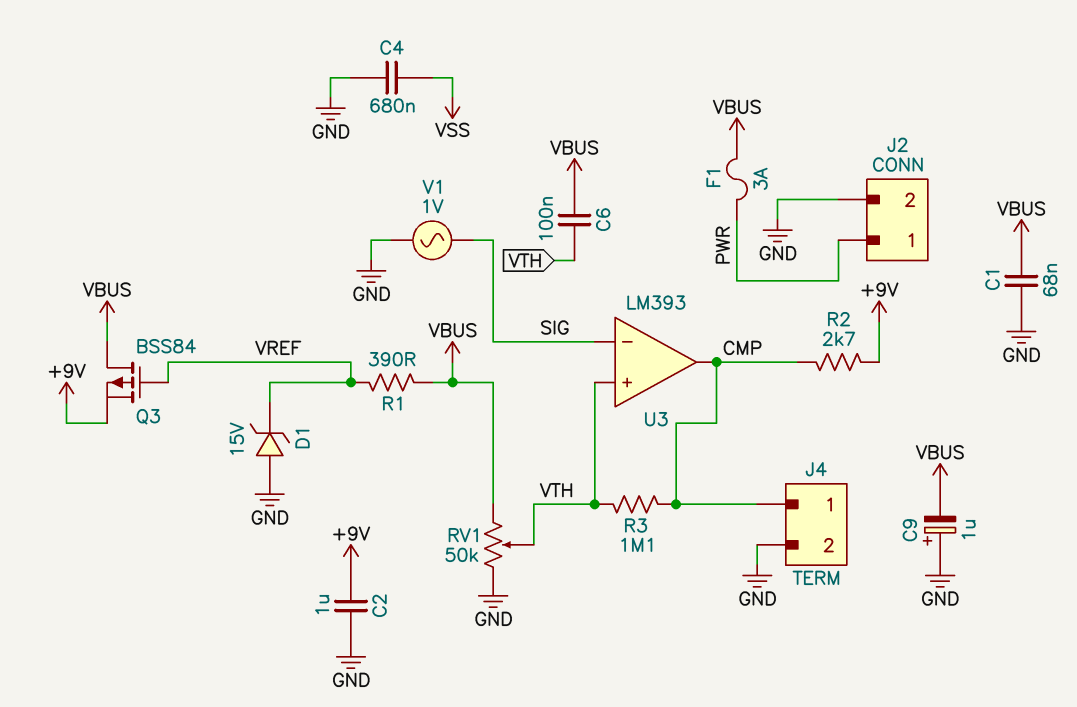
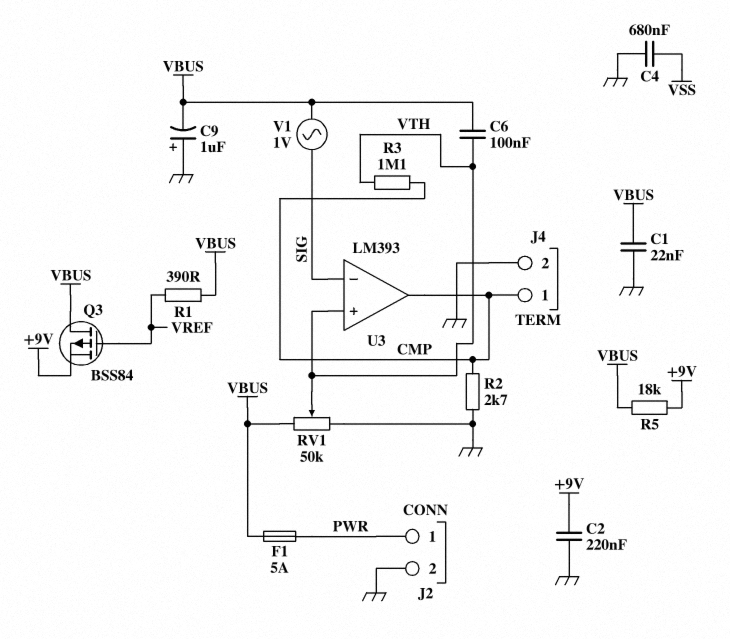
C1: 68nF (GND, VBUS) -> 22nF (GND, VBUS)
C2: 1uF (+9V, GND) -> 220nF (+9V, GND)
D1: zener 15V (A GND, K VREF) -> none
F1: 3A (PWR, VBUS) -> 5A (PWR, VBUS)
R2: 2.7k (+9V, CMP) -> 2.7k (CMP, GND)
R5: none -> 18k (+9V, VBUS)
V1: AC 1V (GND, SIG) -> AC 1V (SIG, VBUS)

